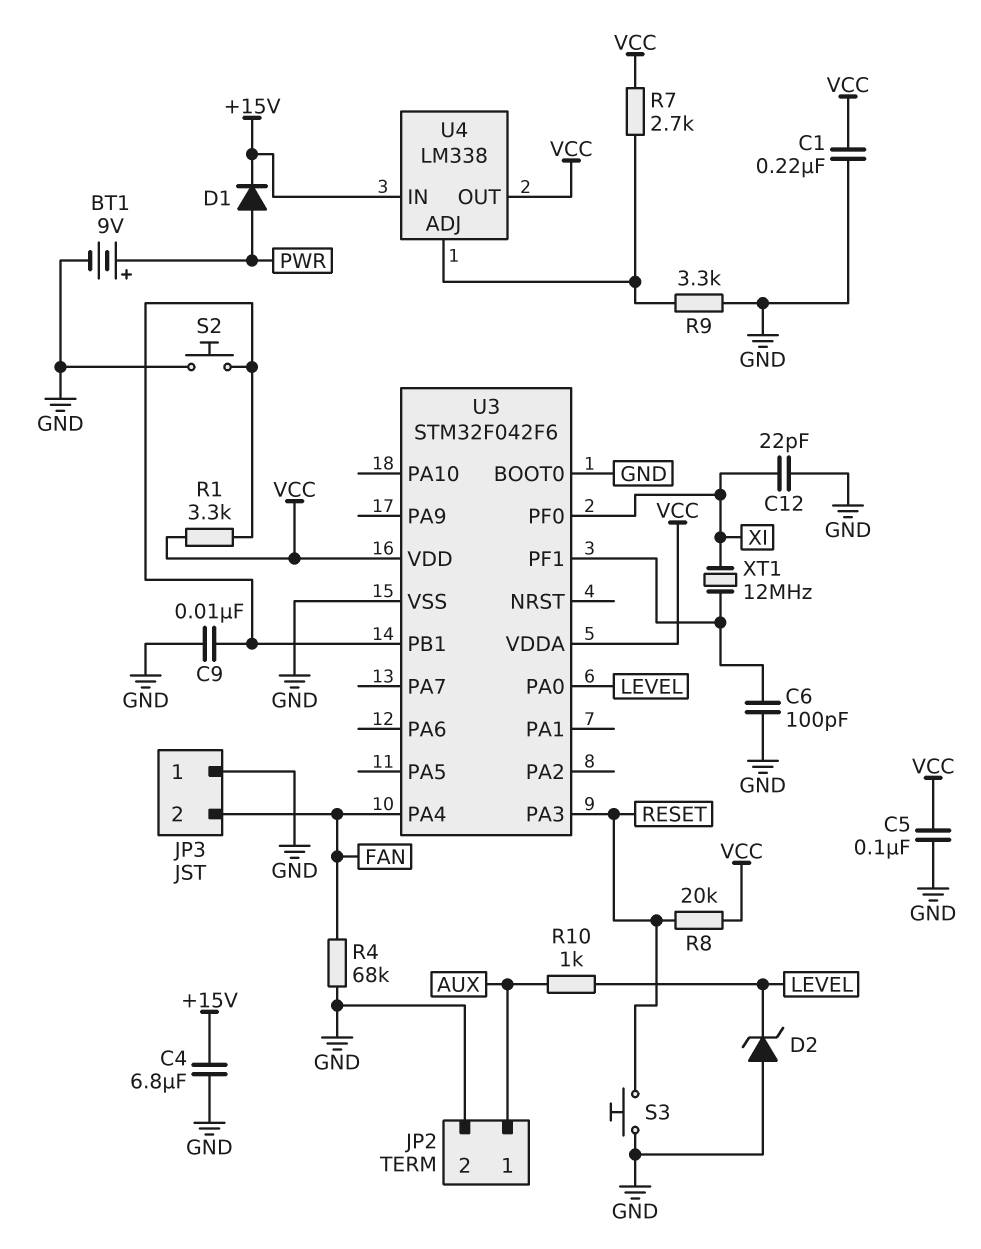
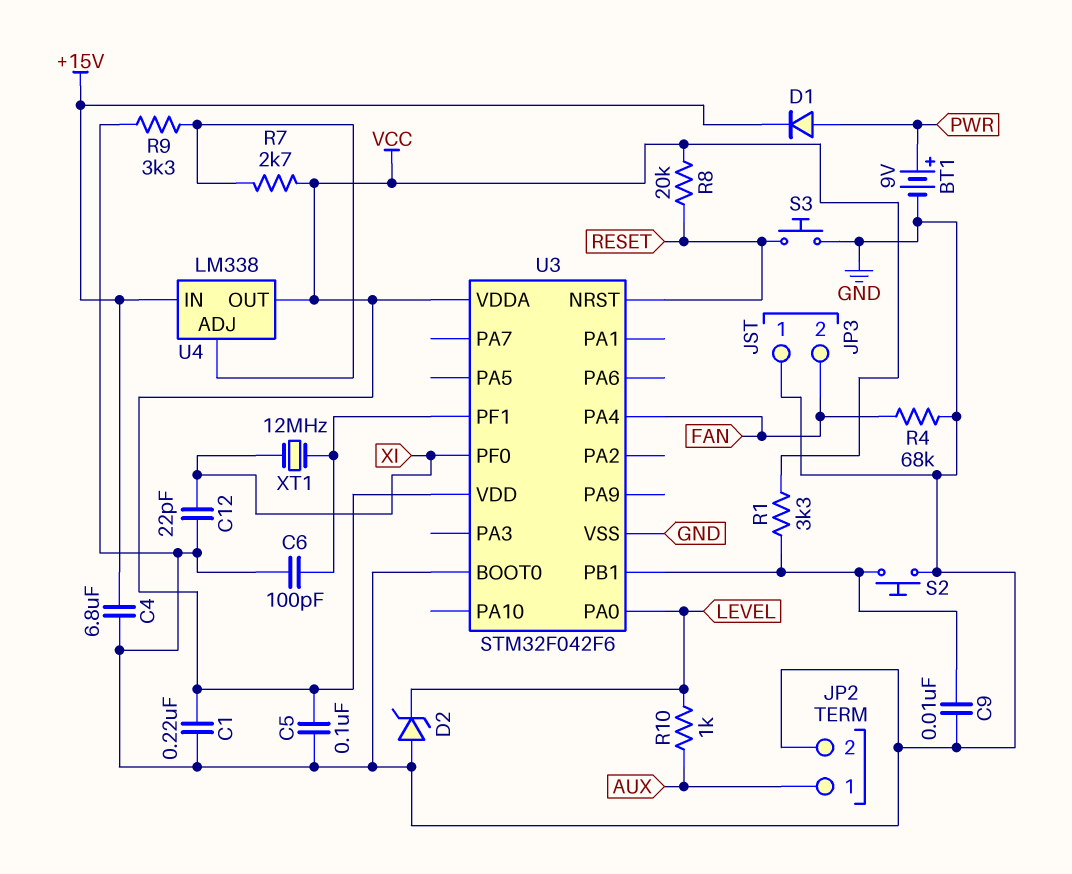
U3 pin NRST: none -> RESET
U3 pin PA3: RESET -> none

